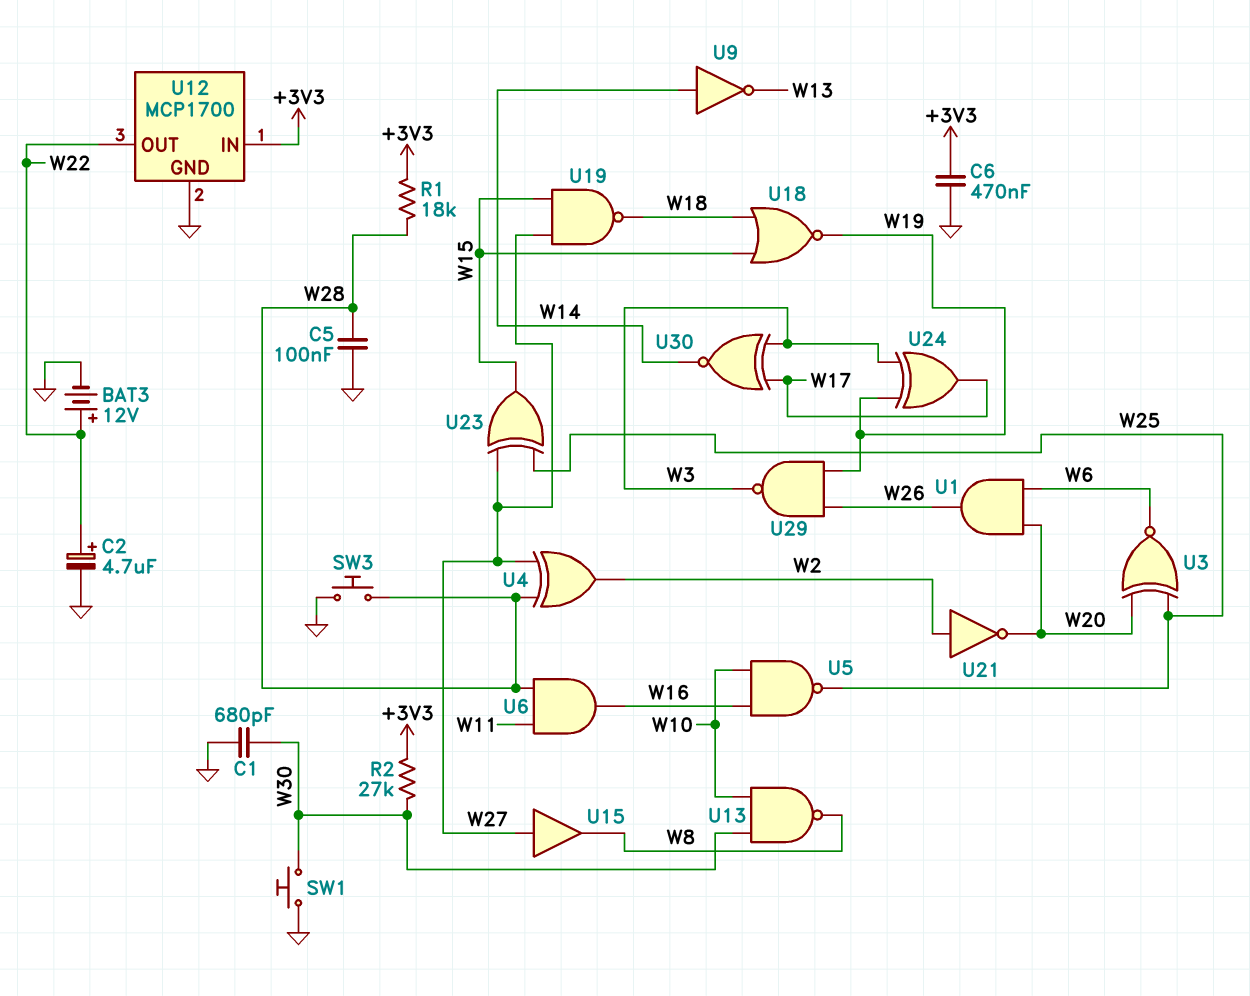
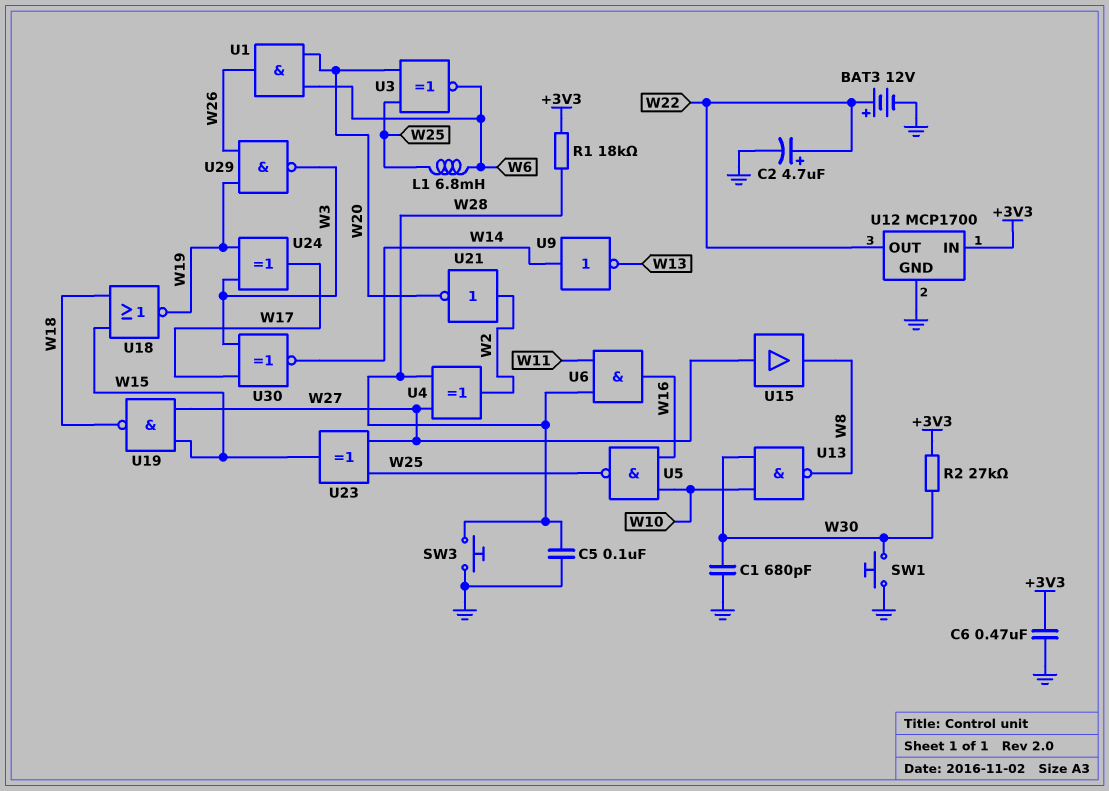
L1: none -> 6.8mH (W6, W25)

